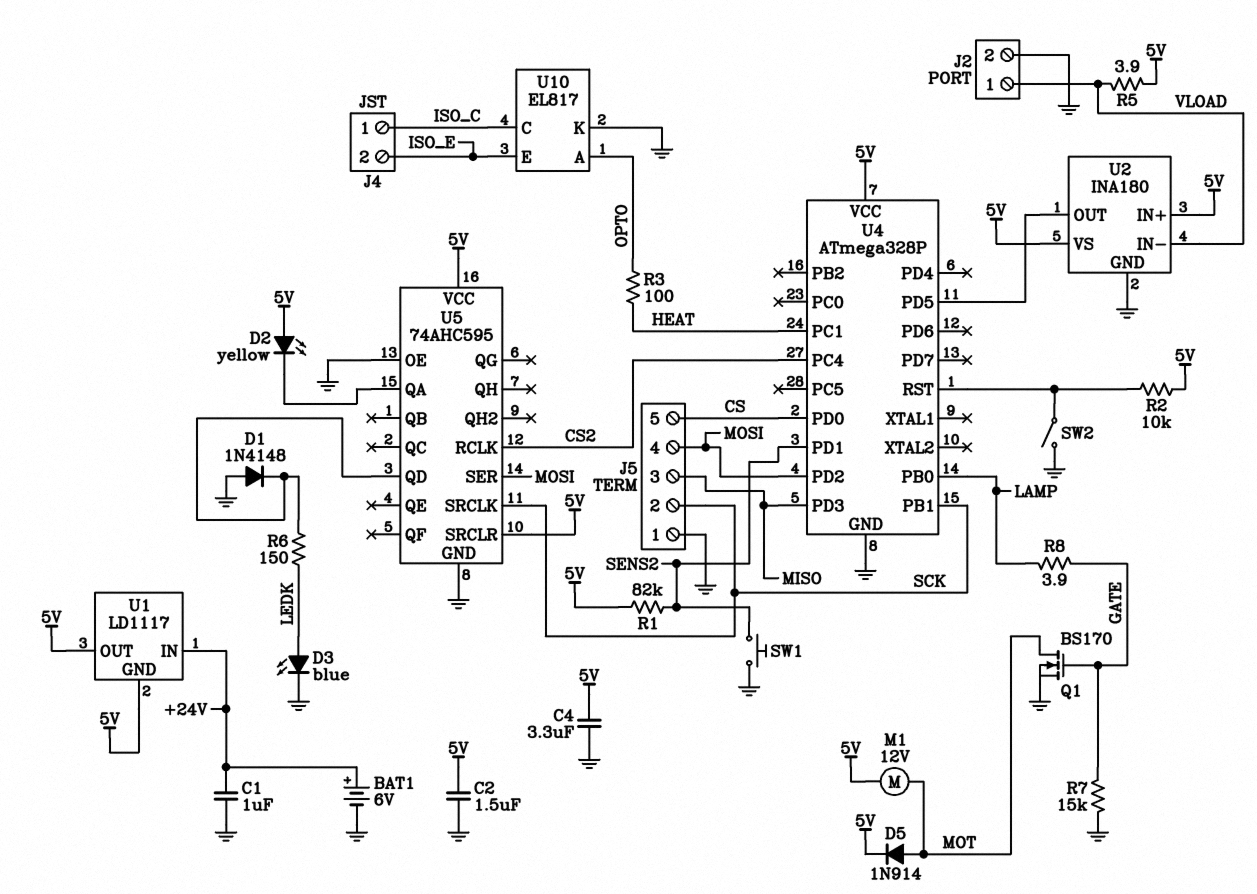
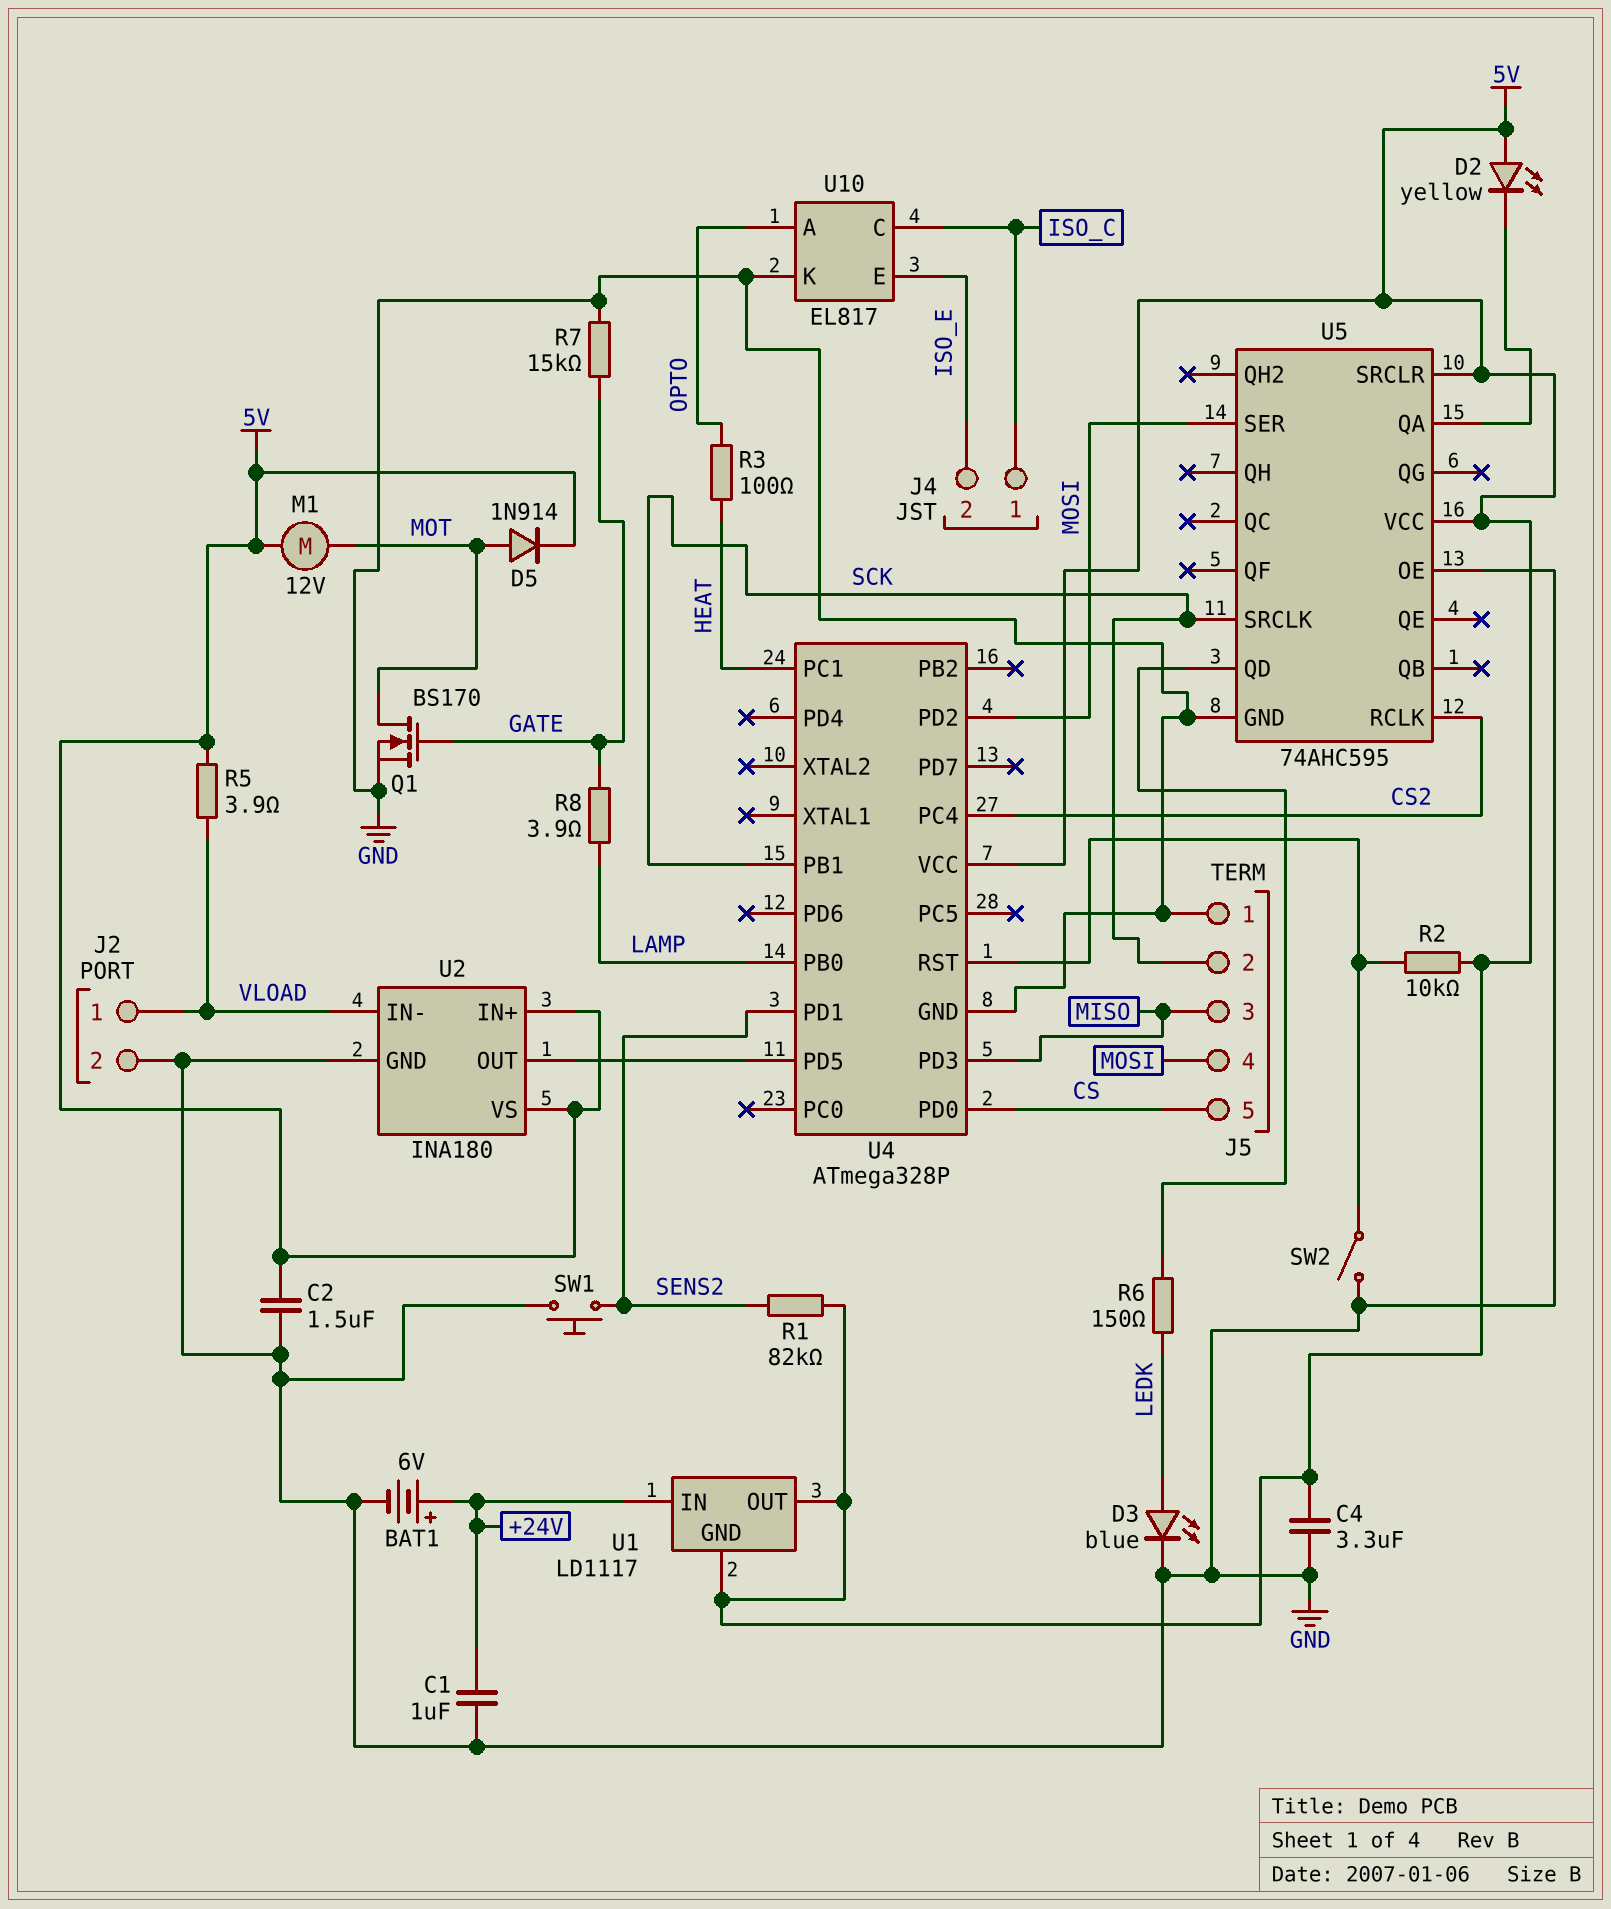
D1: diode 1N4148 (A GND, K U5/QD) -> none

